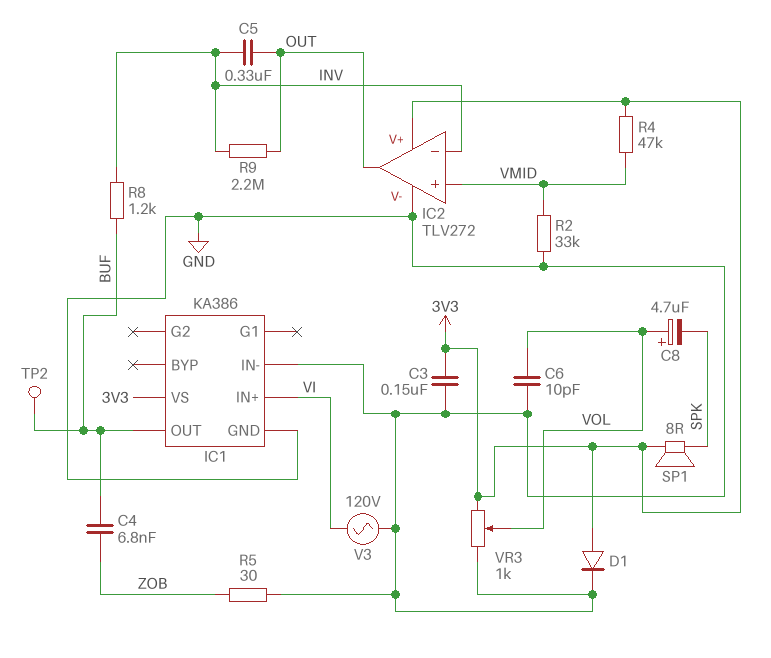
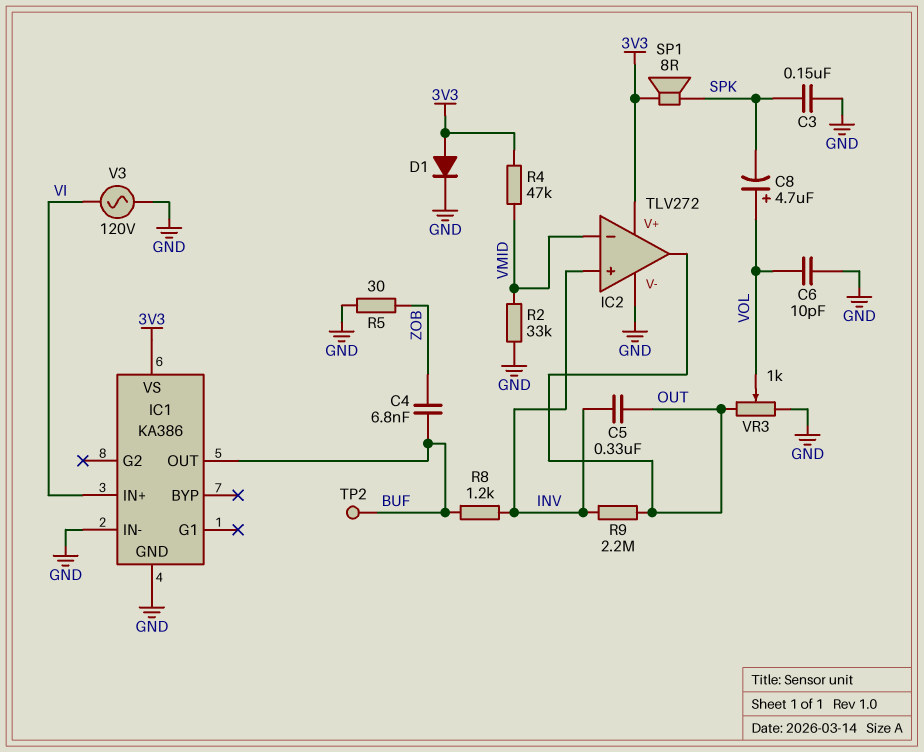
C3: 150nF (3V3, GND) -> 150nF (GND, SPK)
IC2 pin in+: VMID -> INV
IC2 pin in-: INV -> VMID
VR3: 1k (3V3, GND, wiper VOL) -> 1k (GND, OUT, wiper VOL)

